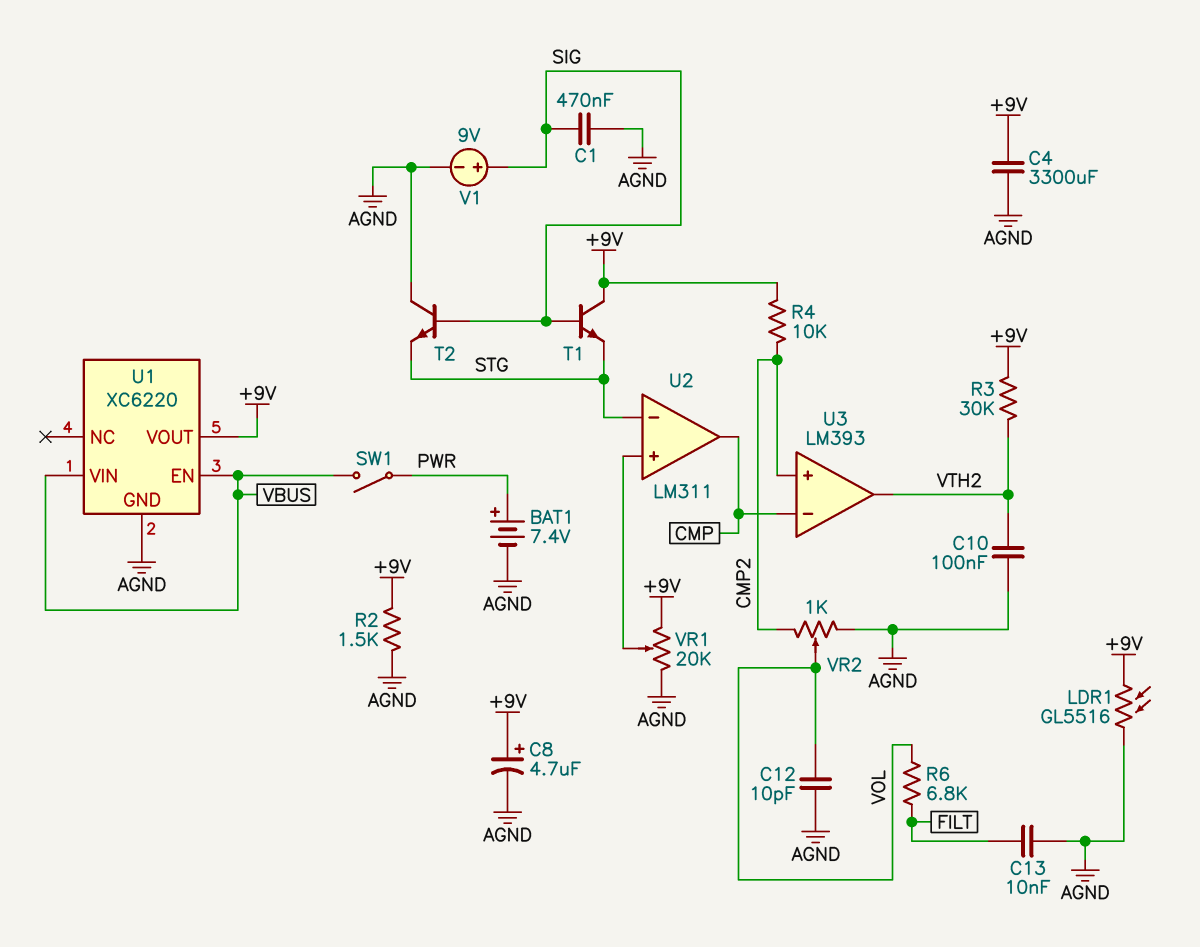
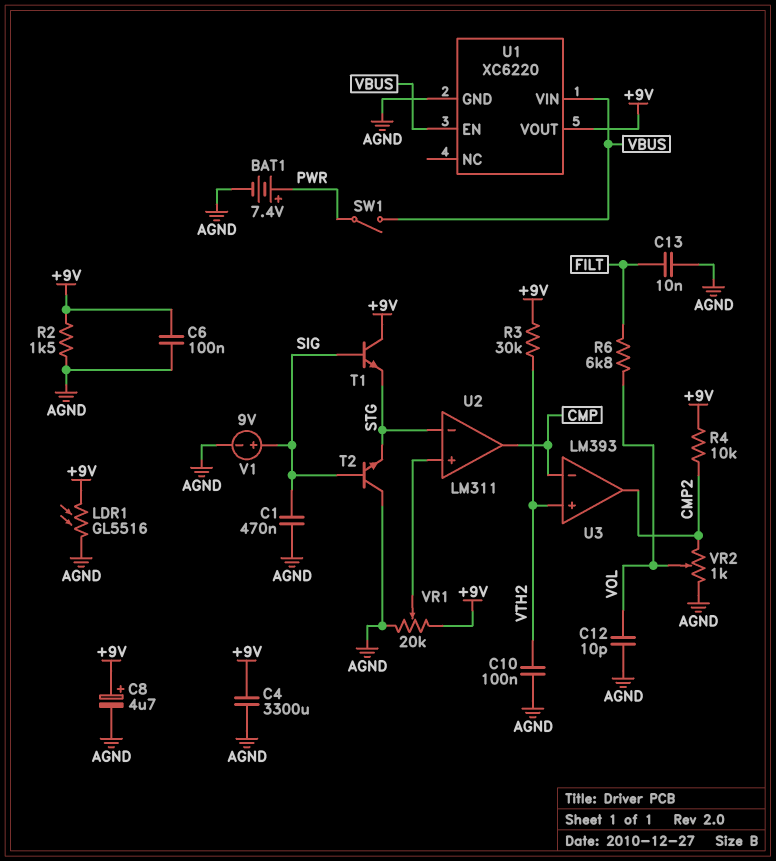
C6: none -> 100nF (+9V, AGND)
U3 pin in+: CMP2 -> VTH2
U3 pin out: VTH2 -> CMP2

